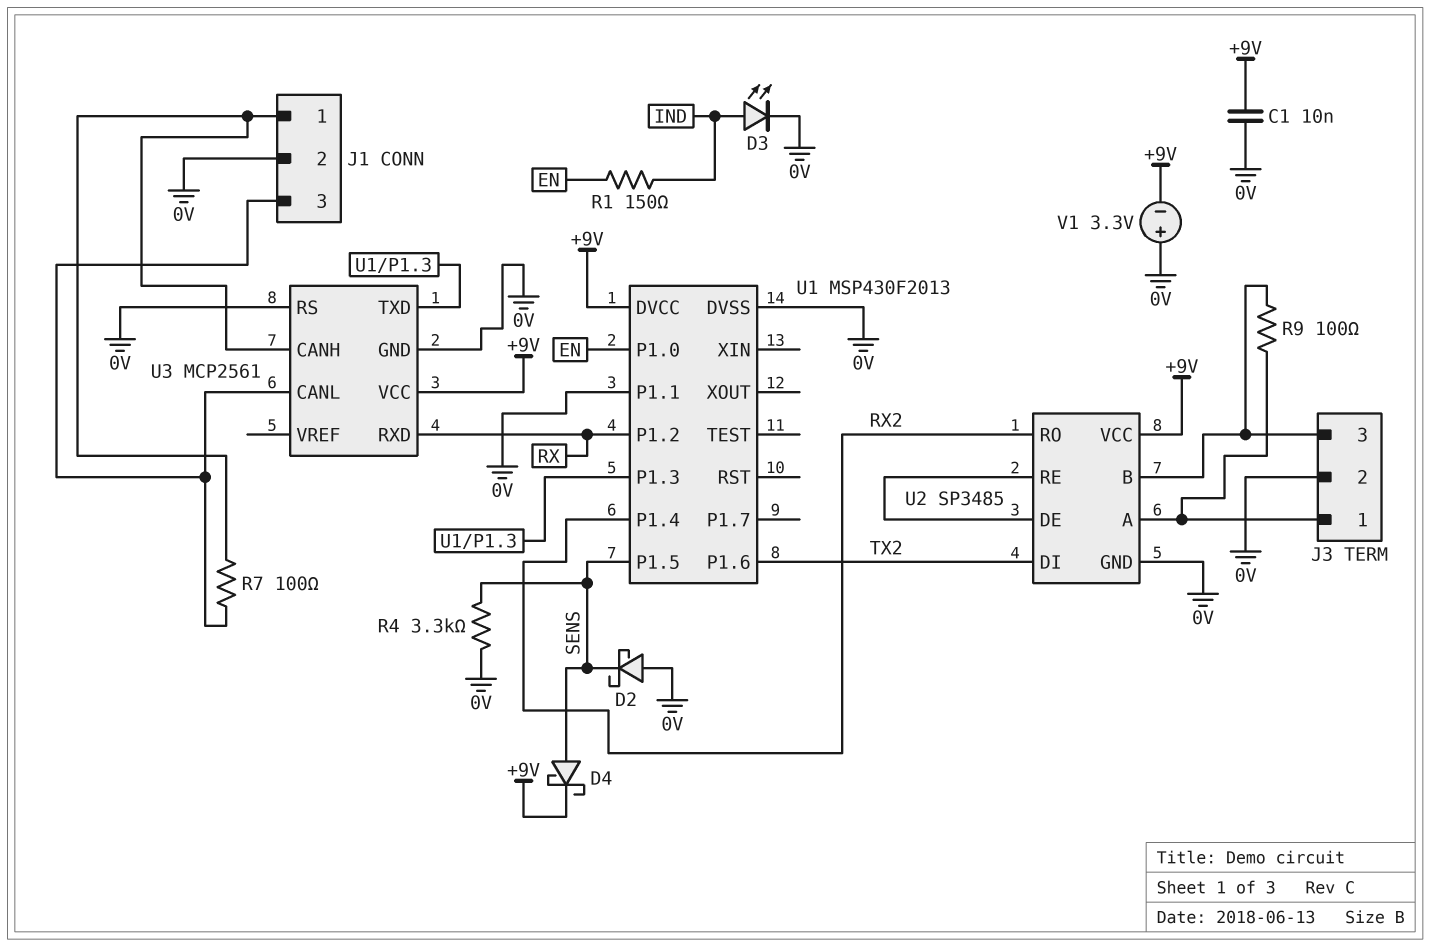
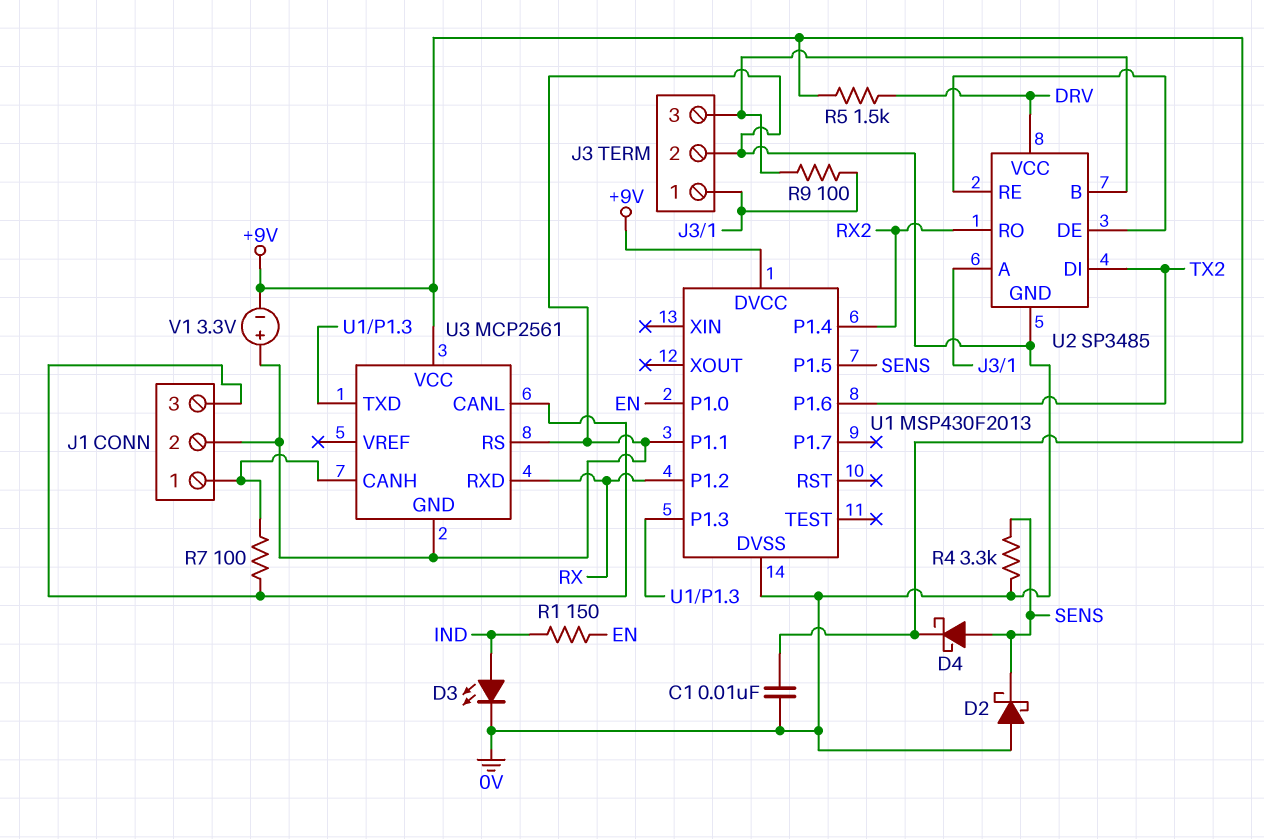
R5: none -> 1.5k (+9V, DRV)
U2 pin VCC: +9V -> DRV

